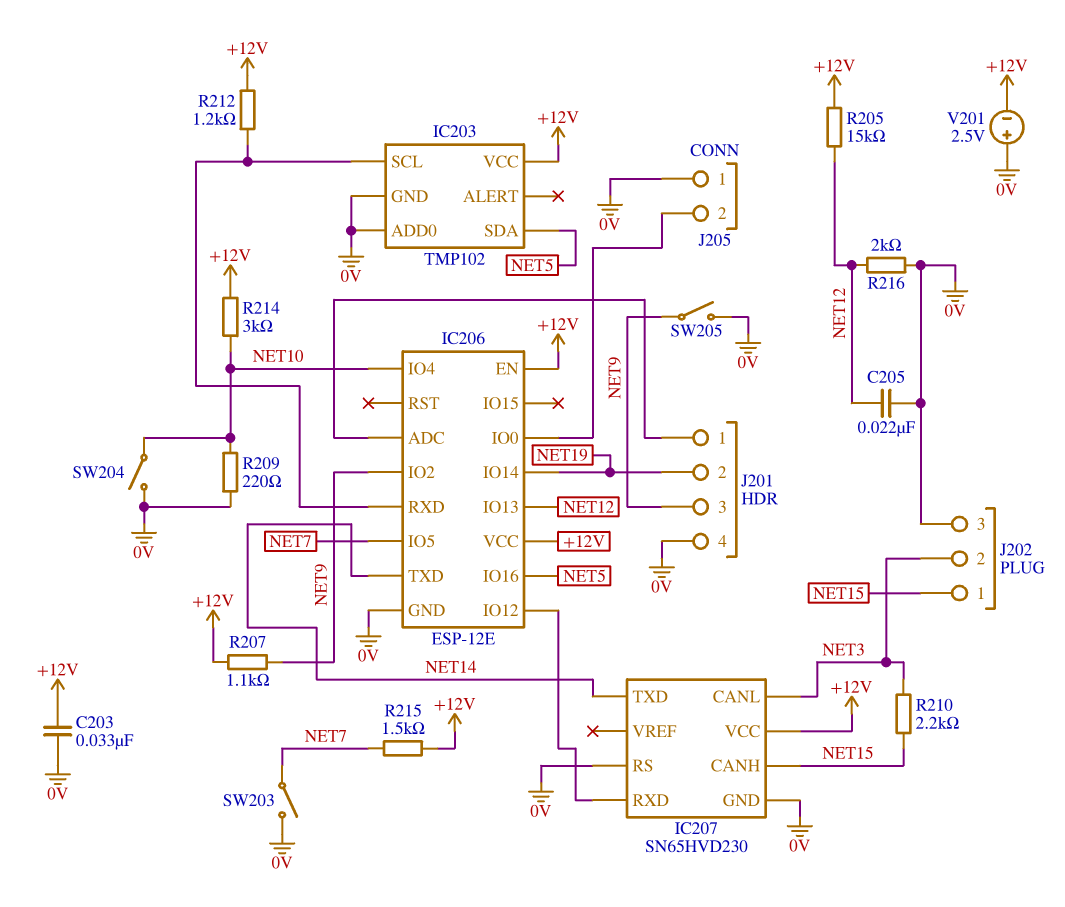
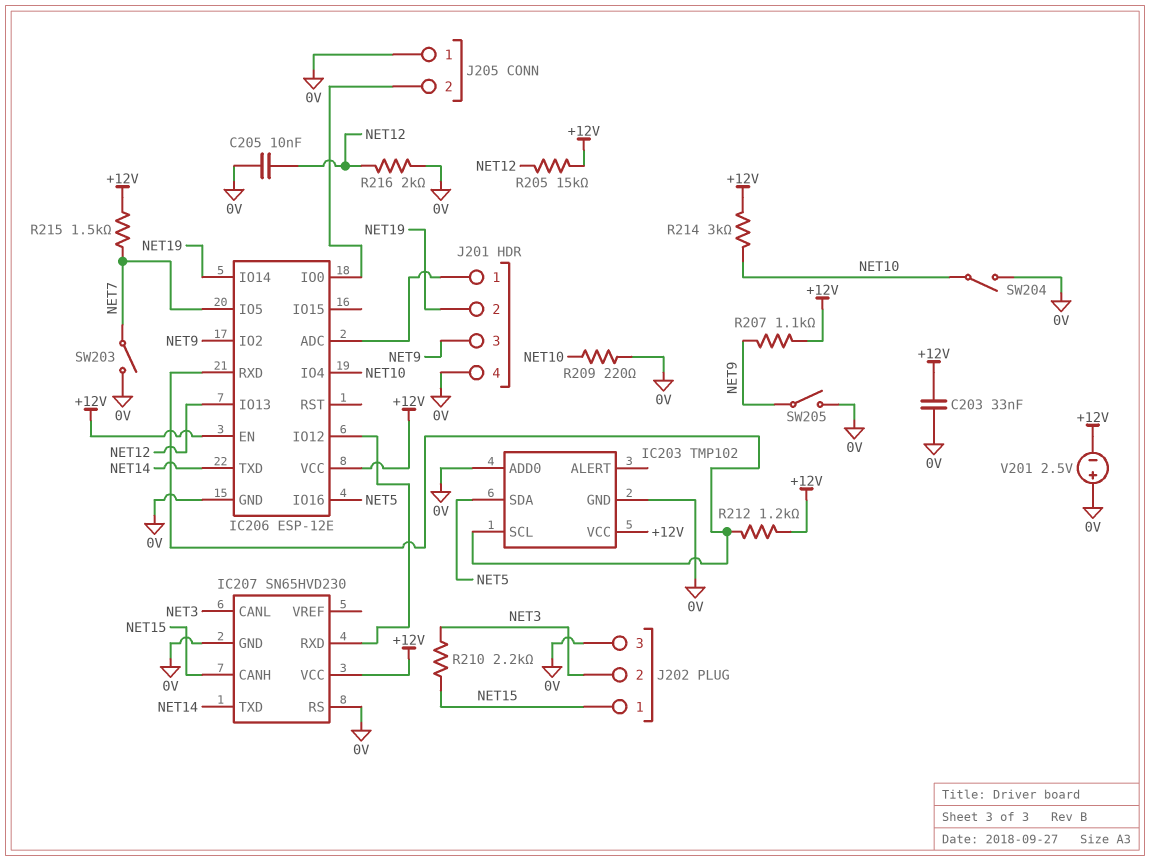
C205: 22nF (0V, NET12) -> 10nF (0V, NET12)

